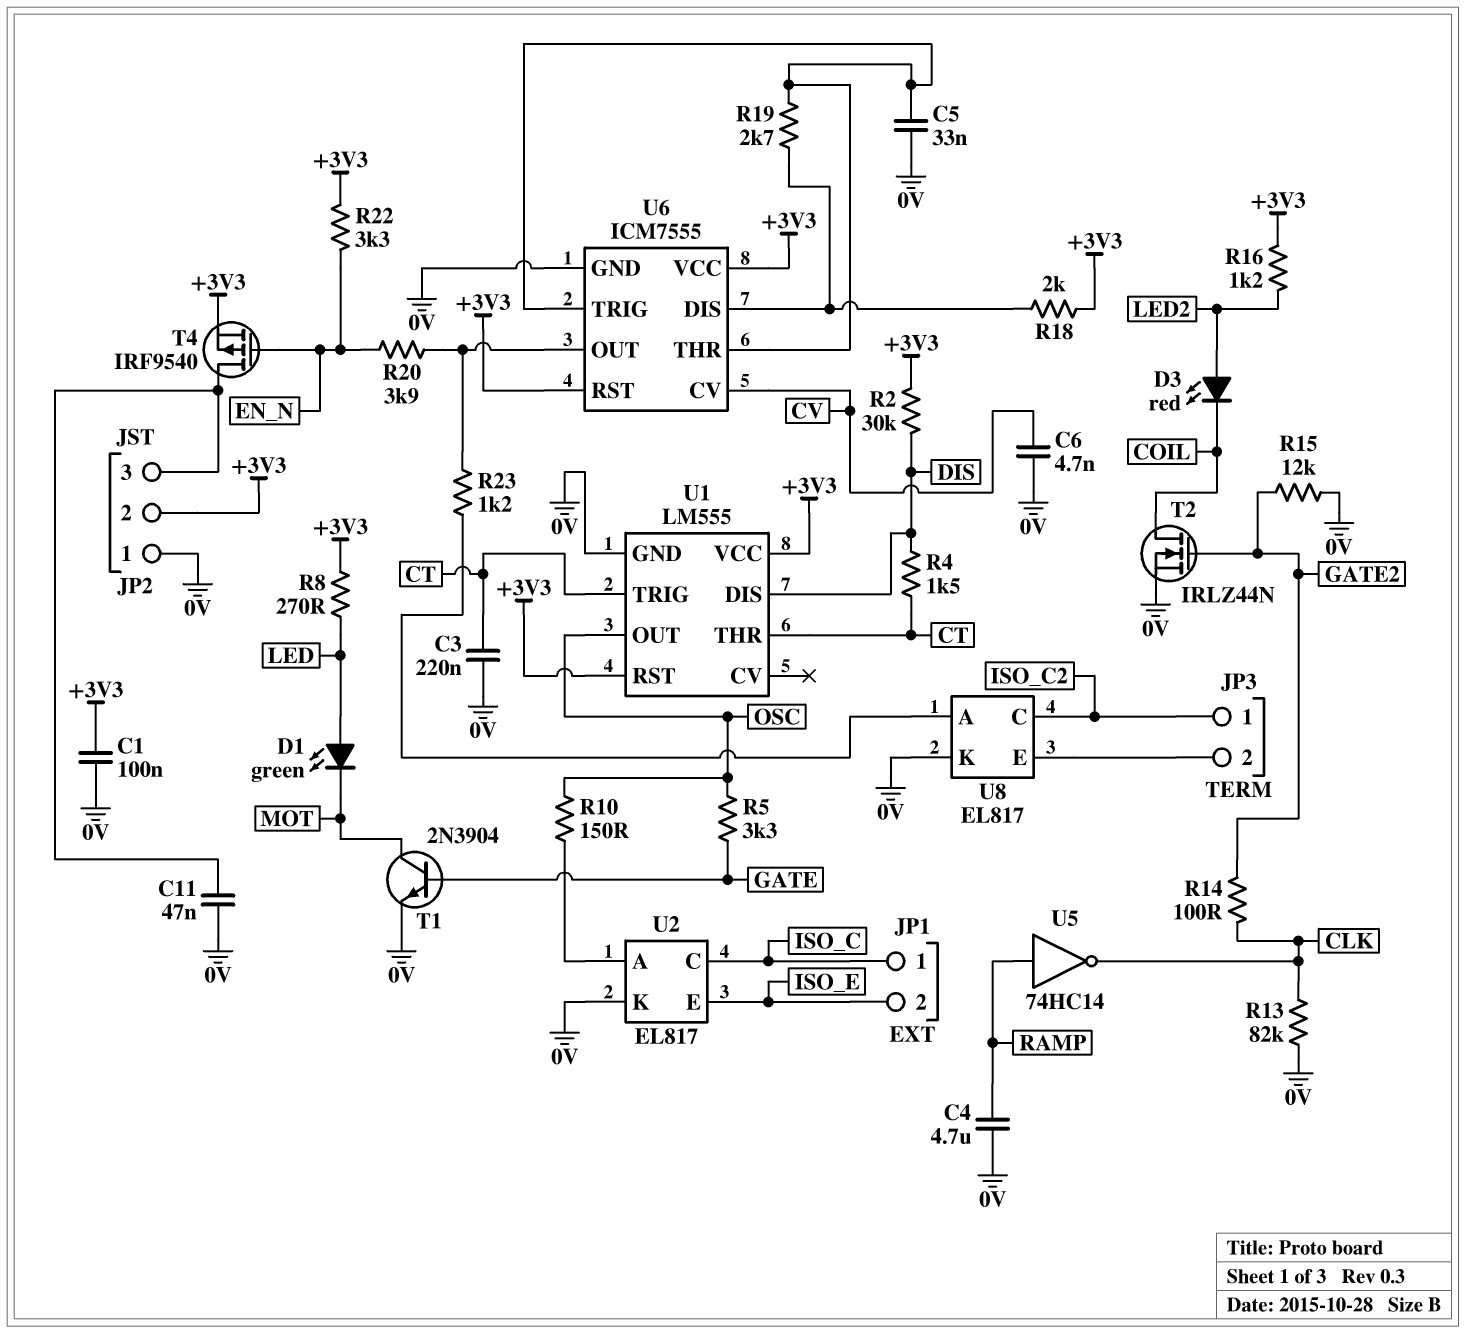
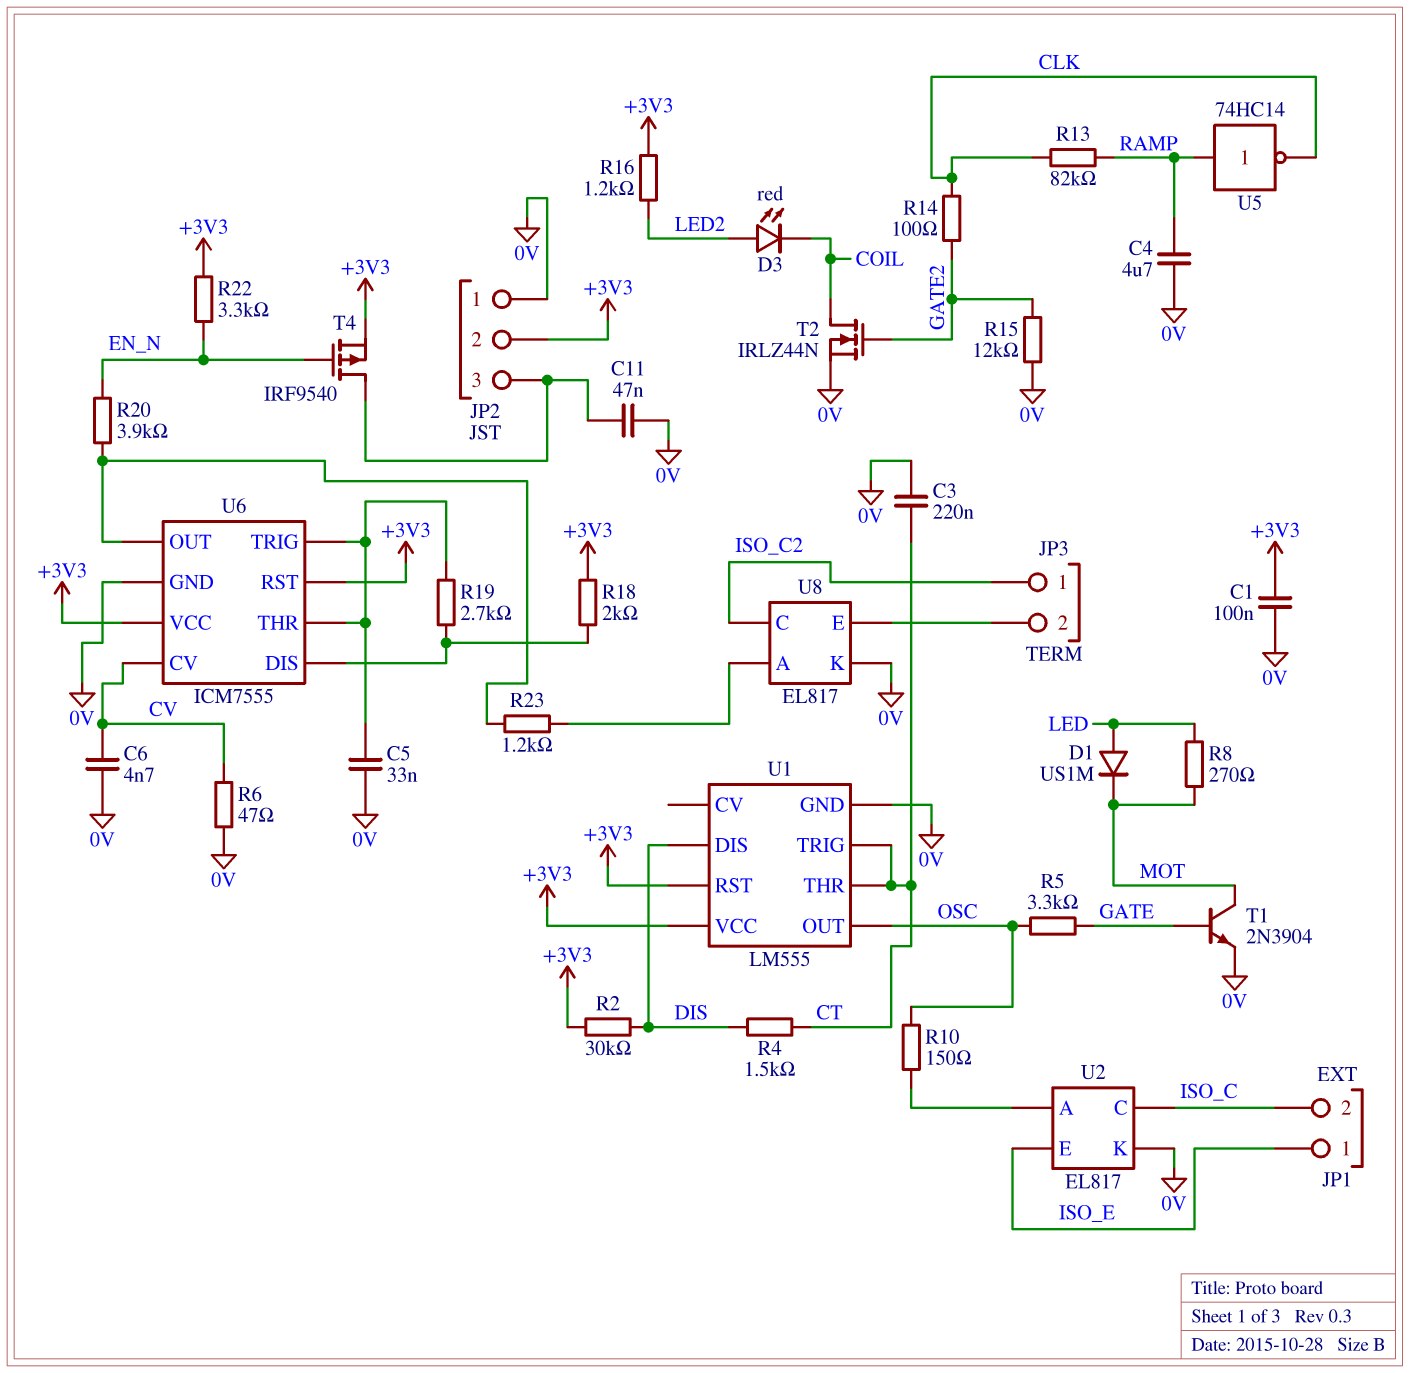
D1: LED green (A LED, K MOT) -> diode US1M (A LED, K MOT)
JP1 pin 1: ISO_C -> ISO_E
JP1 pin 2: ISO_E -> ISO_C
R6: none -> 47 (0V, CV)
R8: 270 (+3V3, LED) -> 270 (LED, MOT)
R13: 82k (0V, CLK) -> 82k (CLK, RAMP)

